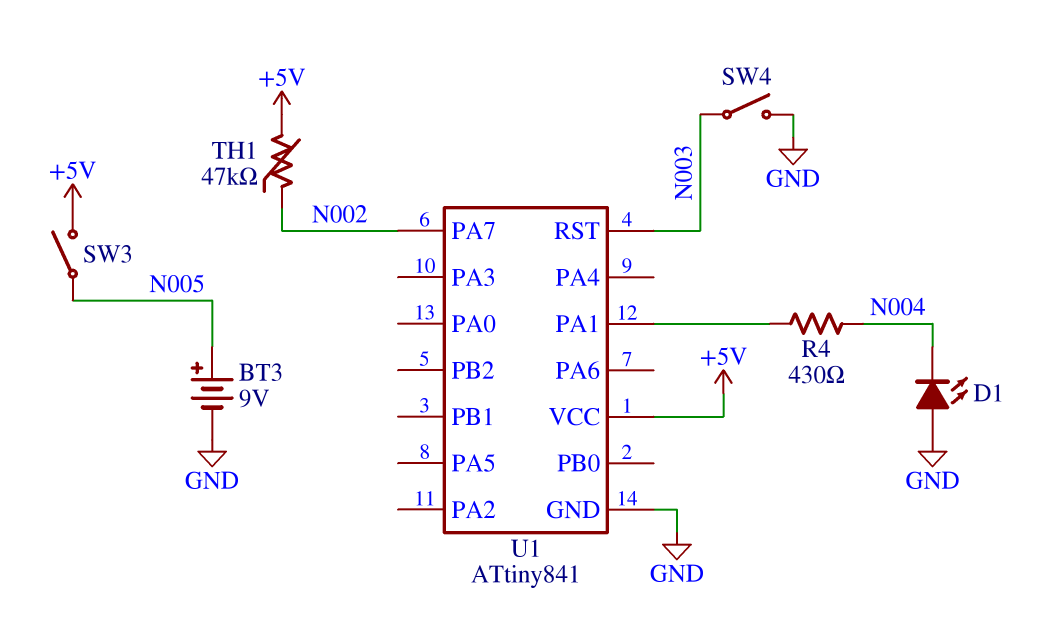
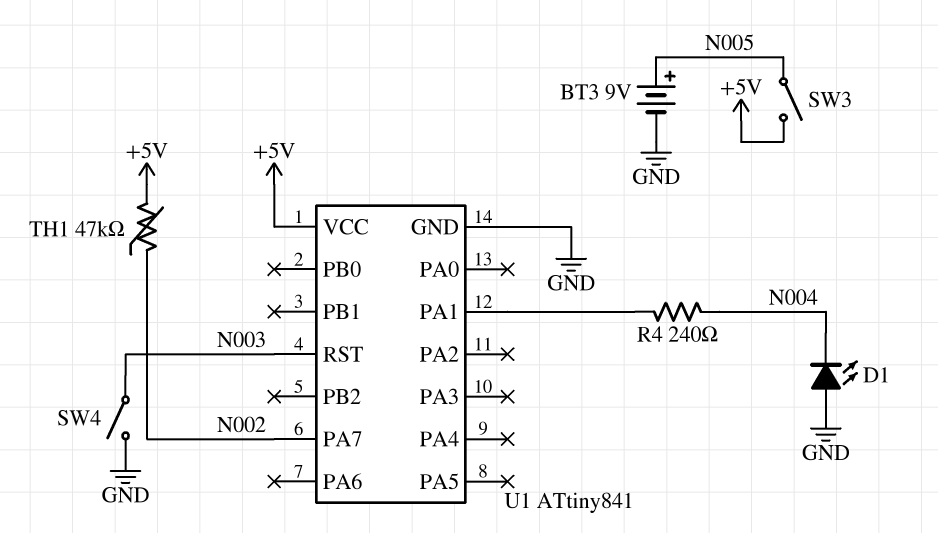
R4: 430 (N004, U1/PA1) -> 240 (N004, U1/PA1)

